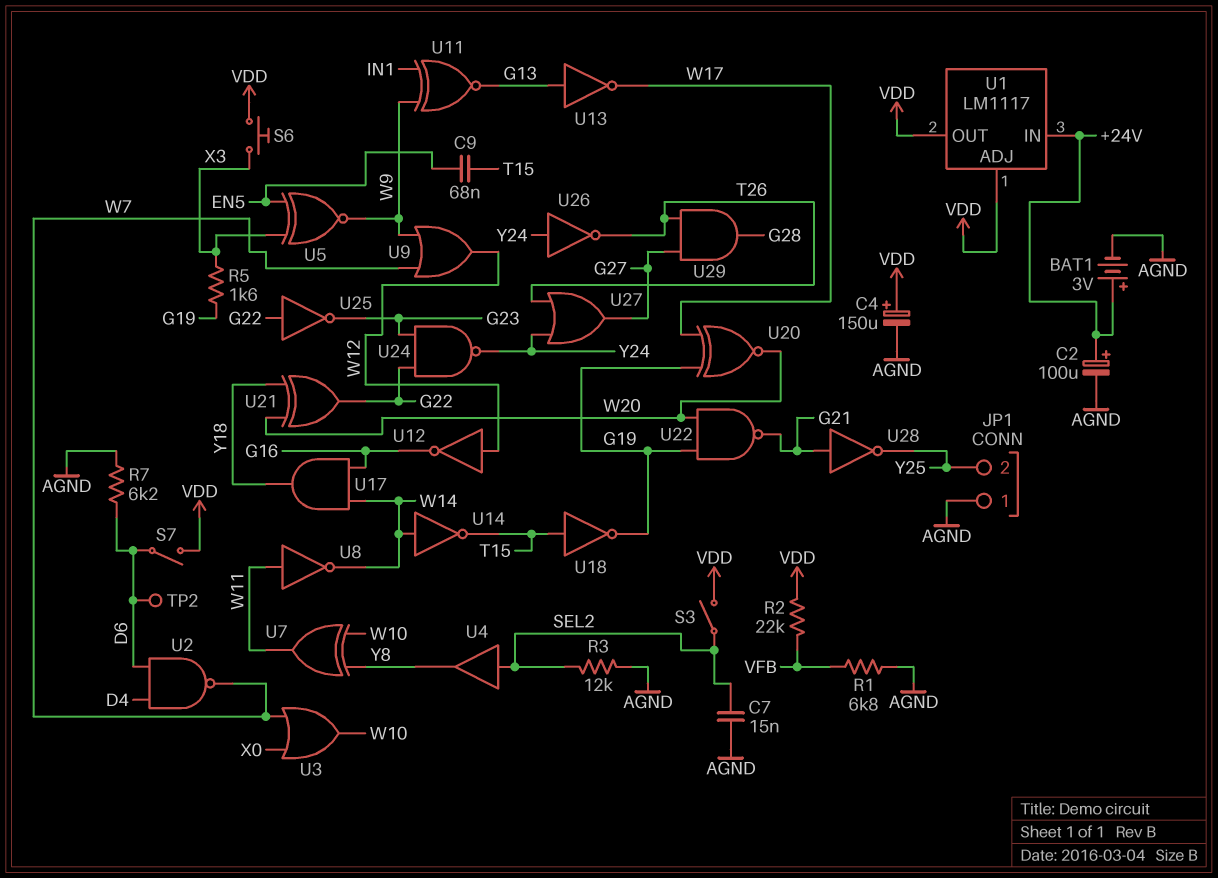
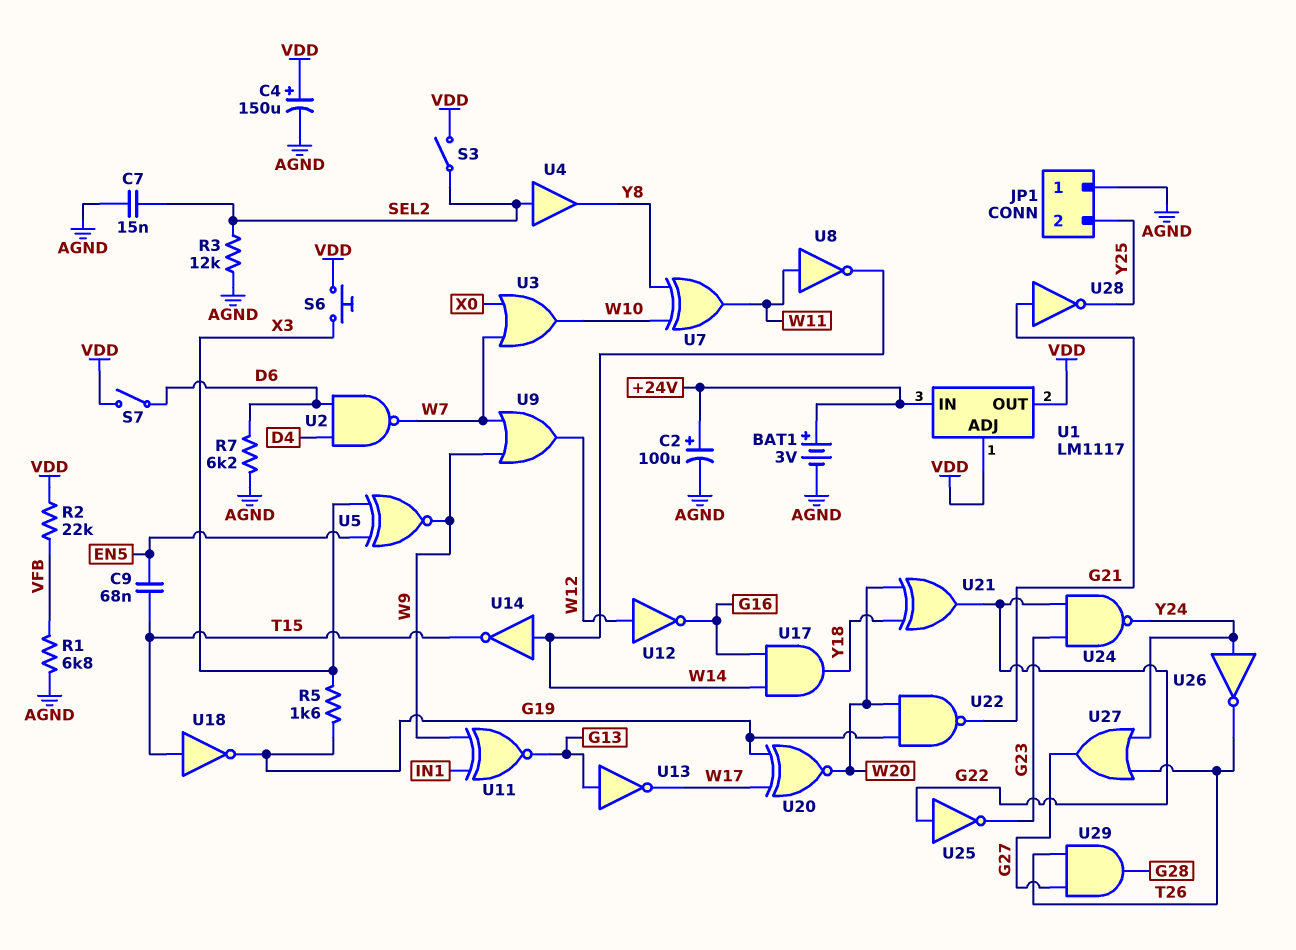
TP2: test point (D6) -> none

